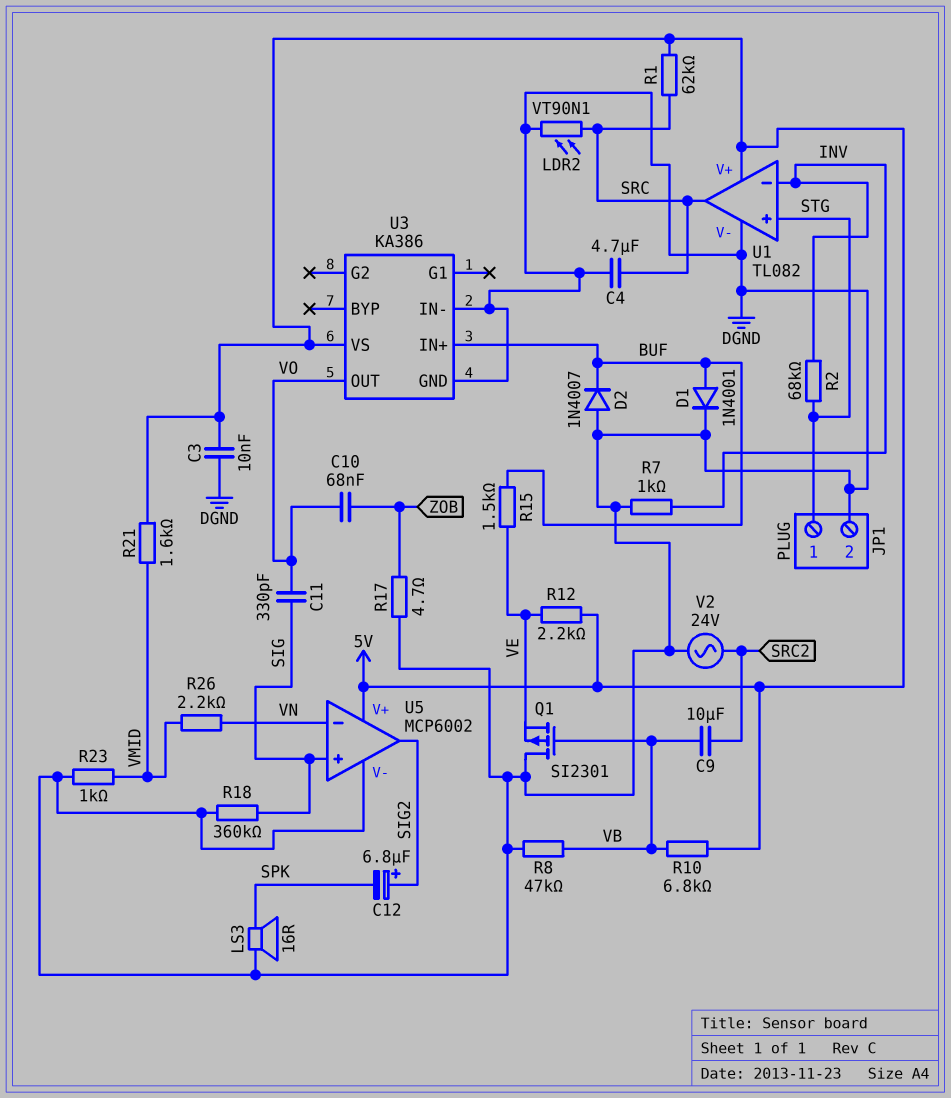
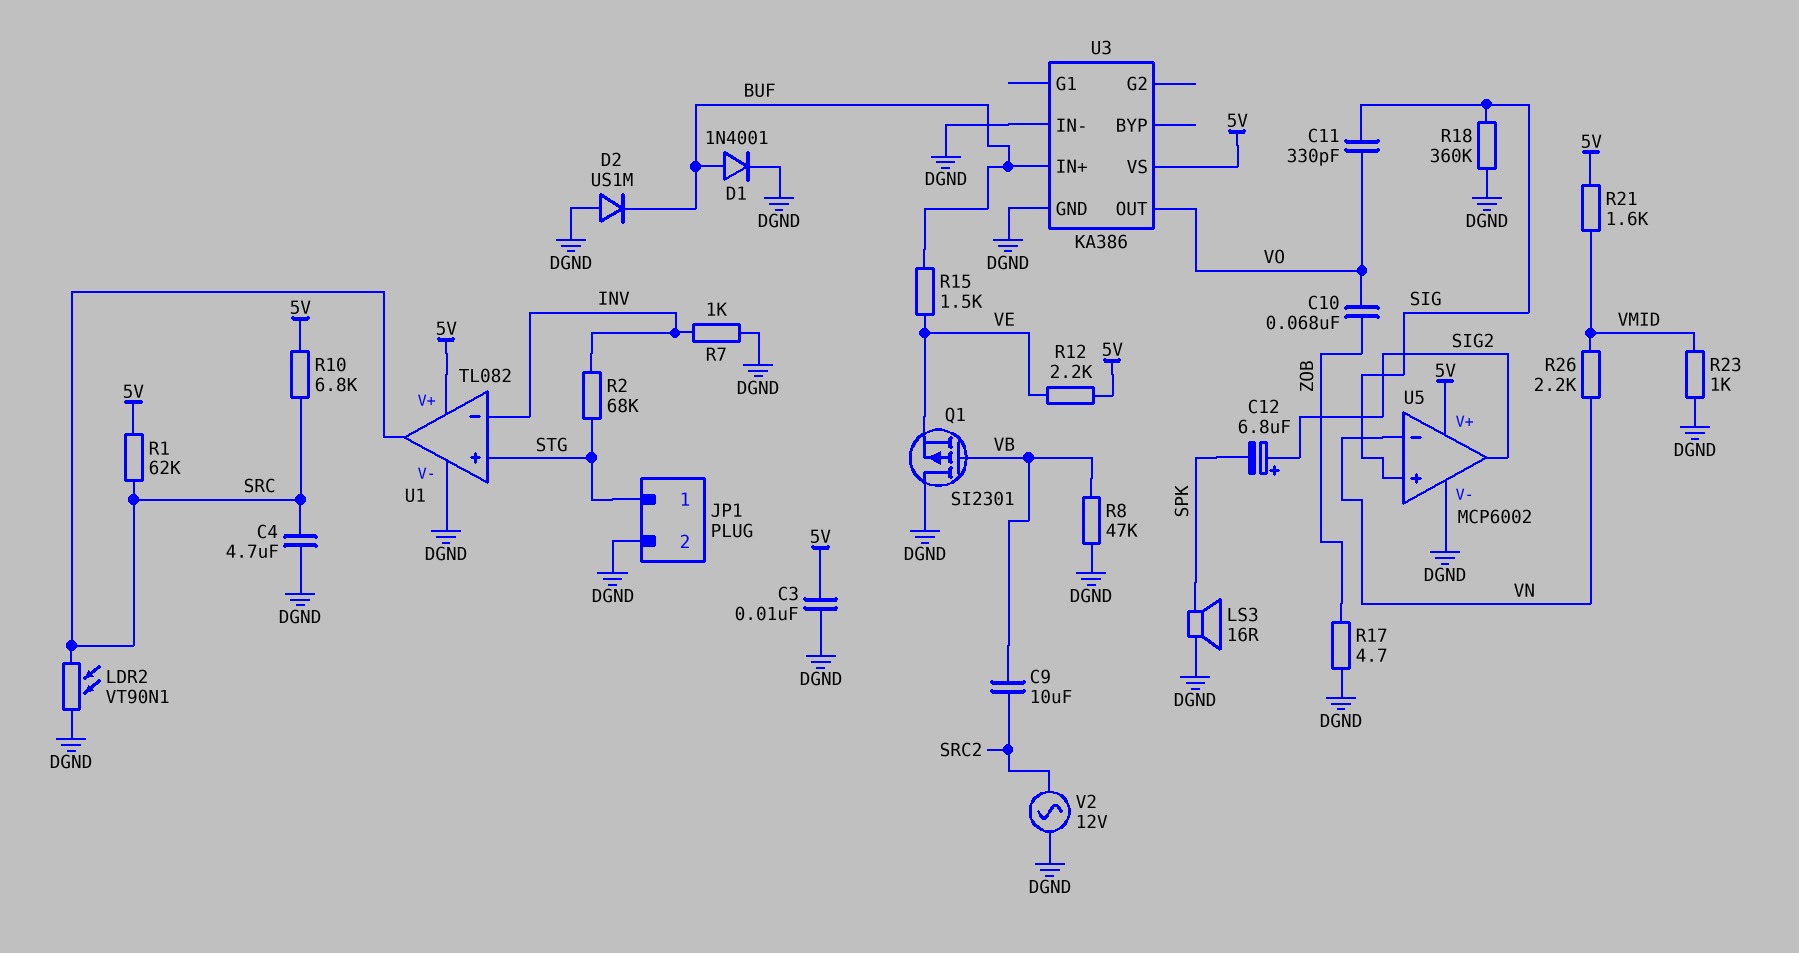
D2: diode 1N4007 (A DGND, K BUF) -> diode US1M (A DGND, K BUF)
R10: 6.8k (5V, VB) -> 6.8k (5V, SRC)
V2: AC 24V (DGND, SRC2) -> AC 12V (DGND, SRC2)

